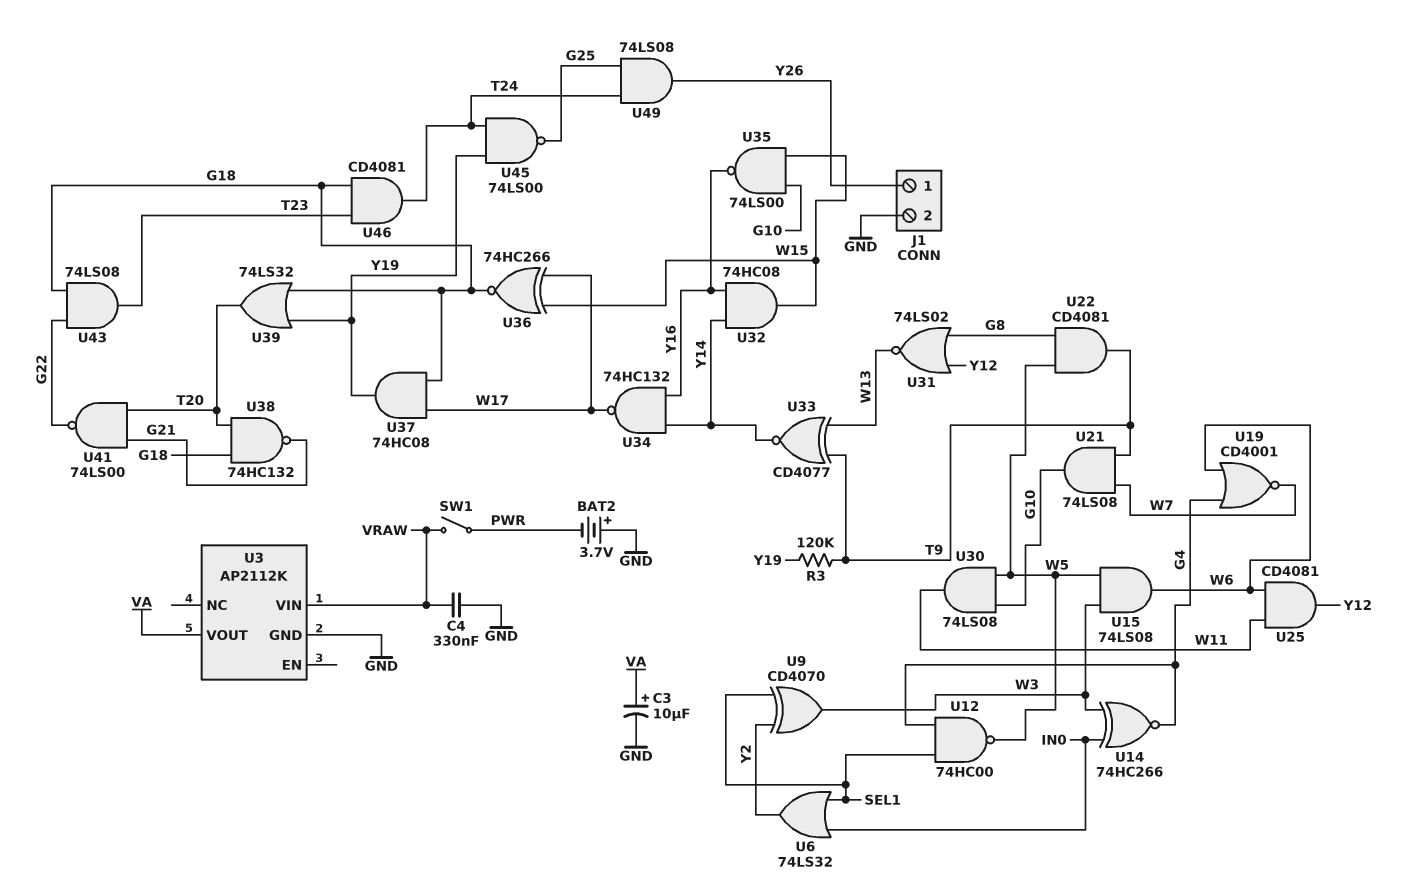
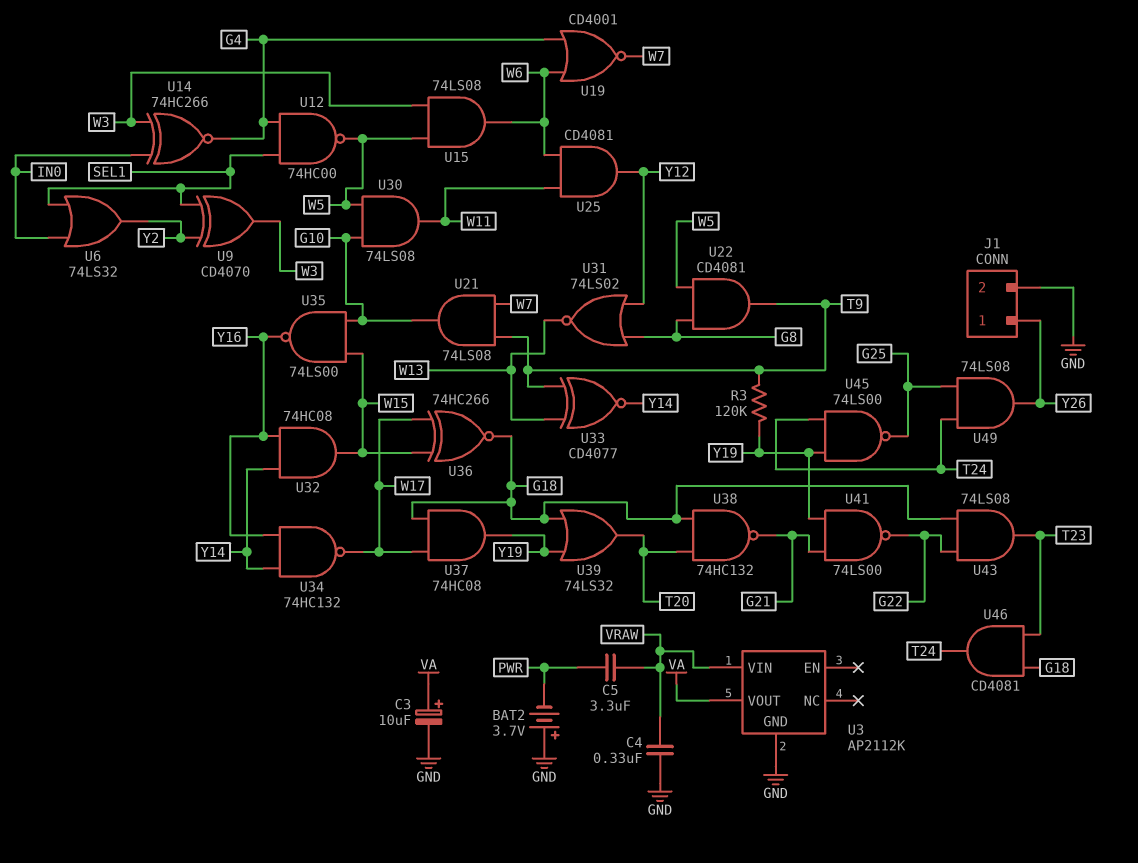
C5: none -> 3.3uF (PWR, VRAW)
SW1: switch (PWR, VRAW) -> none
U41: NAND 74LS00 (in G21, in T20, out G22) -> NAND 74LS00 (in G21, in Y19, out G22)

